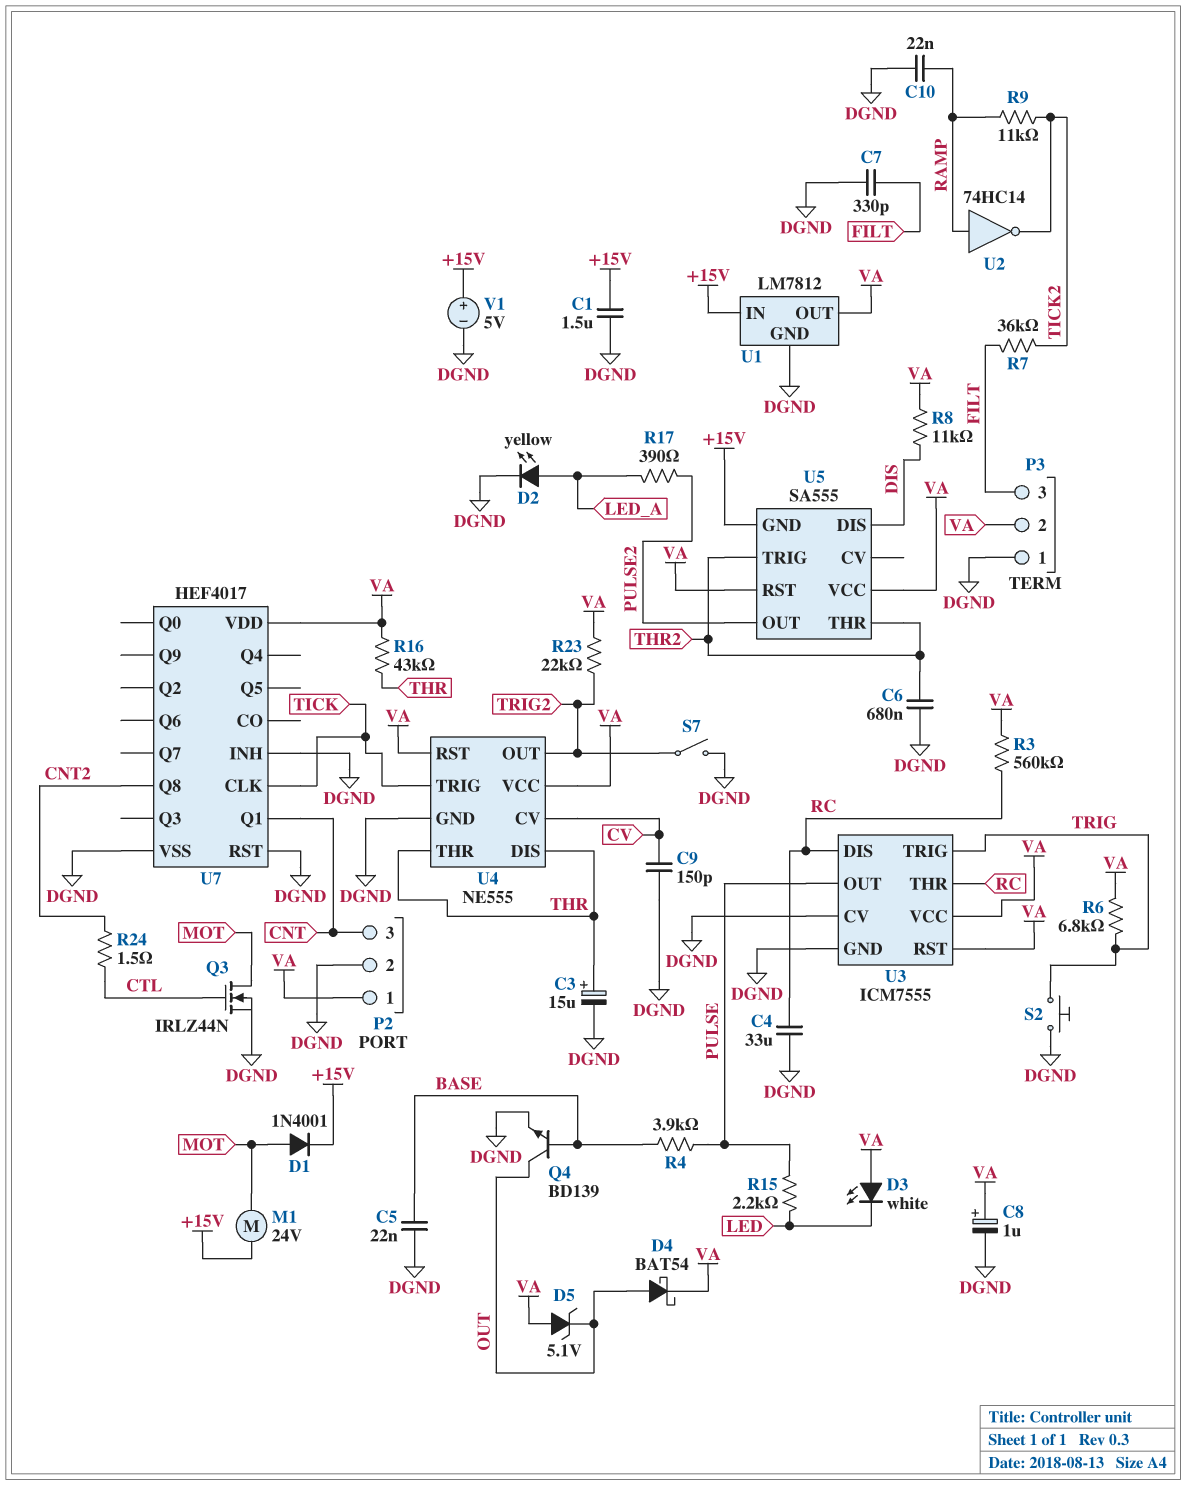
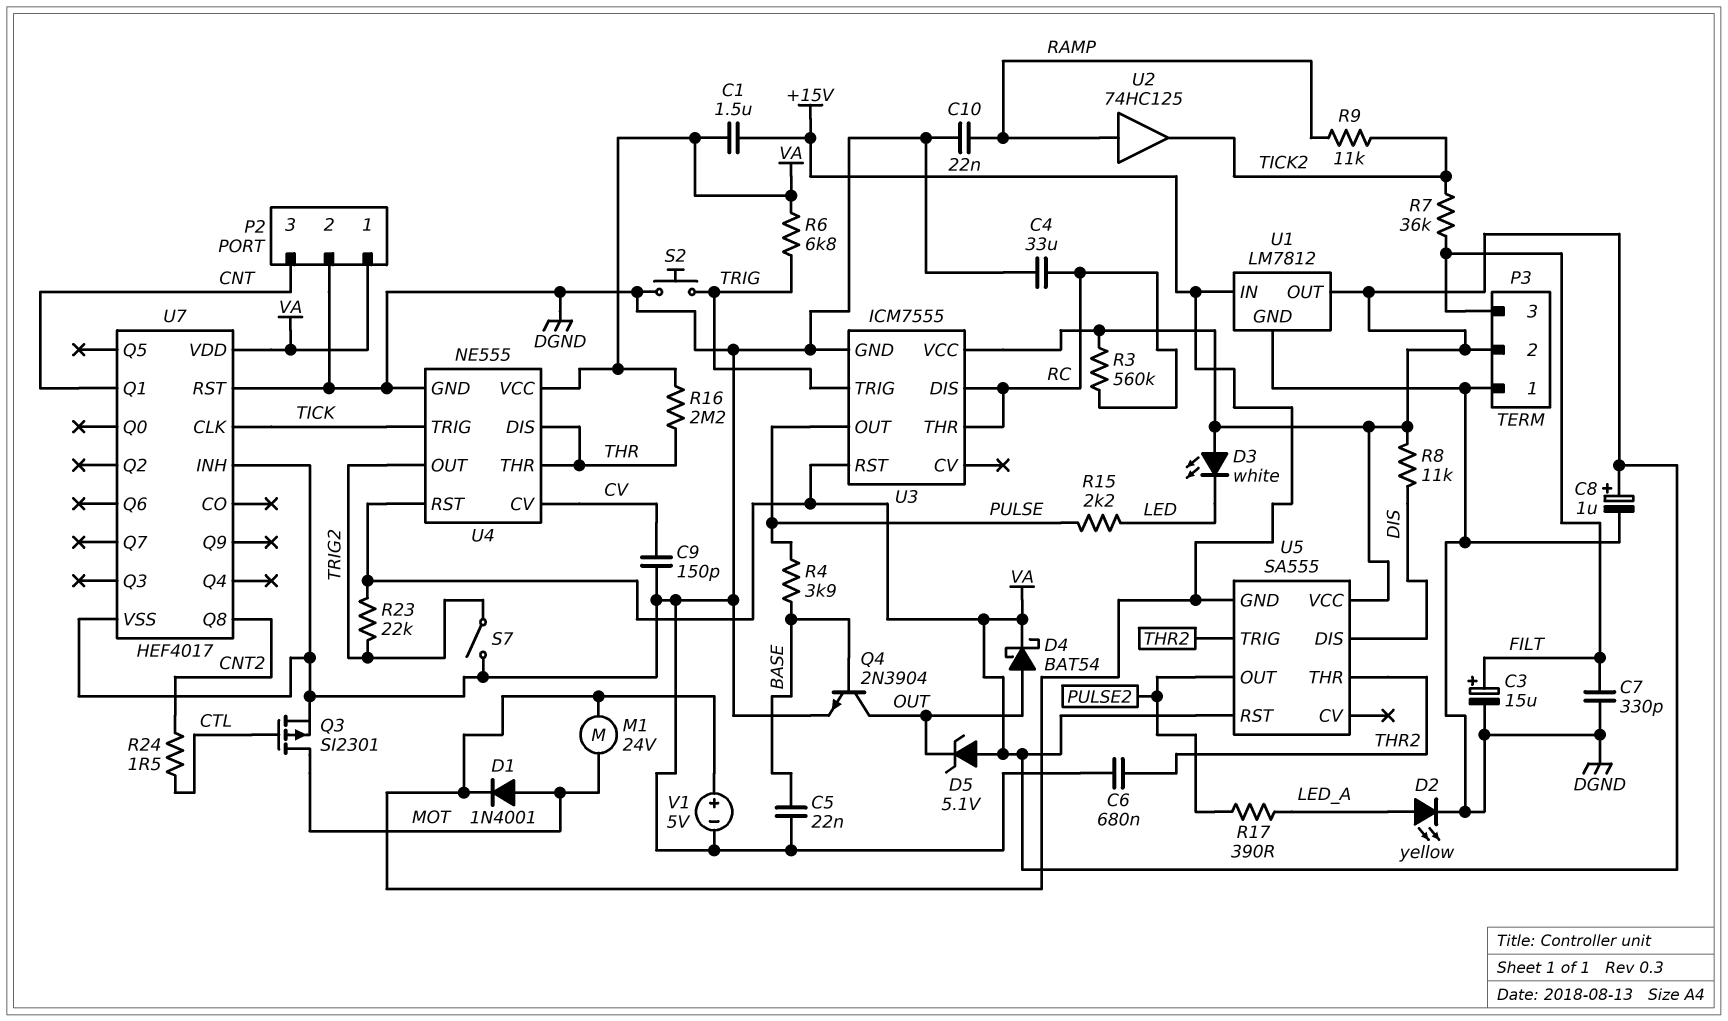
C1: 1.5uF (+15V, DGND) -> 1.5uF (+15V, VA)
C3: 15uF (plus THR, minus DGND) -> 15uF (plus FILT, minus DGND)
Q3: NMOS IRLZ44N (G CTL, D MOT, S DGND) -> PMOS SI2301 (G CTL, D MOT, S DGND)
Q4: NPN BD139 (B BASE, C OUT, E DGND) -> NPN 2N3904 (B BASE, C OUT, E DGND)
R16: 43k (THR, VA) -> 2.2M (THR, VA)
U2: NOT 74HC14 (in RAMP, out TICK2) -> buffer 74HC125 (in RAMP, out TICK2)
U3 pin CV: DGND -> none

